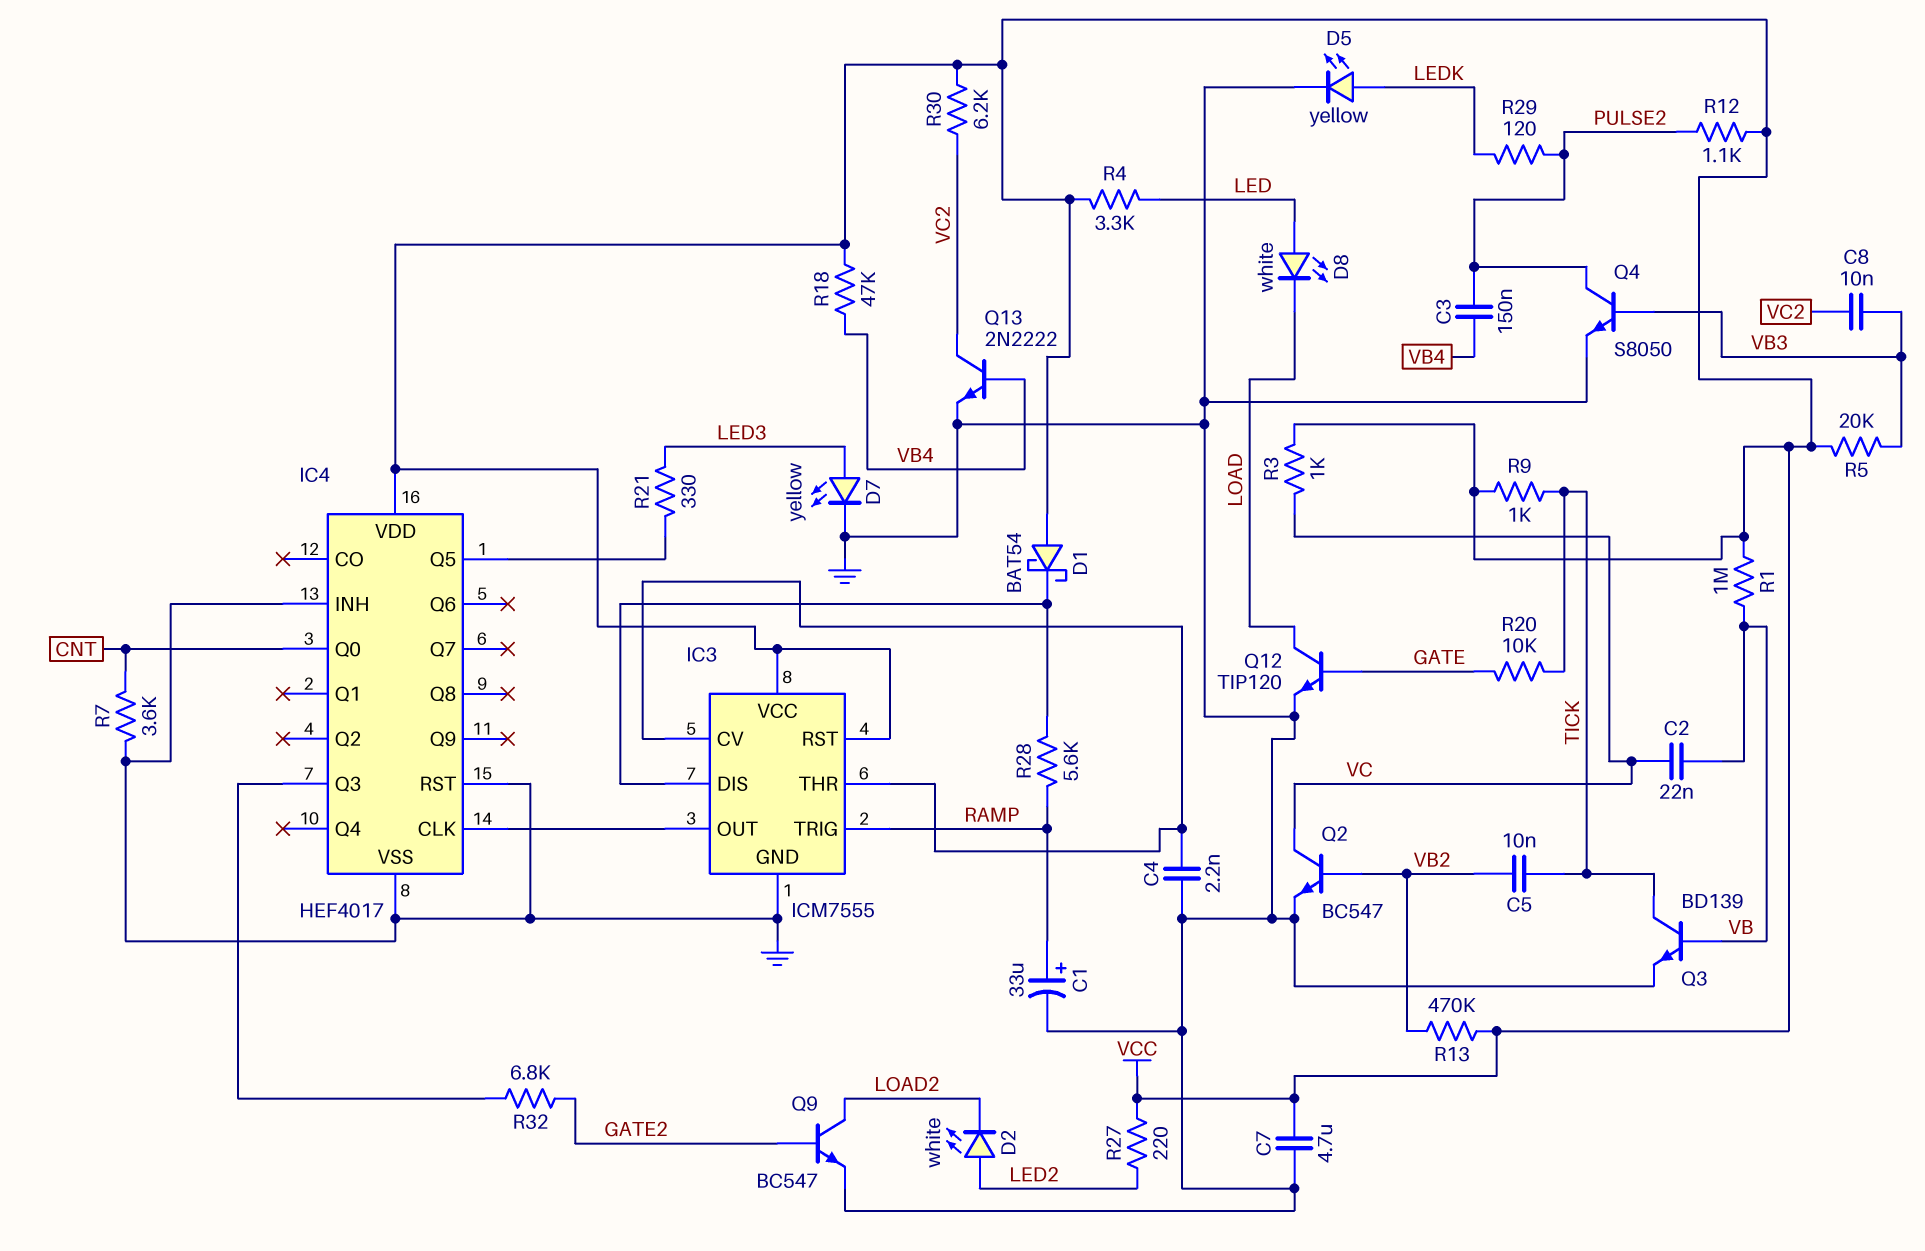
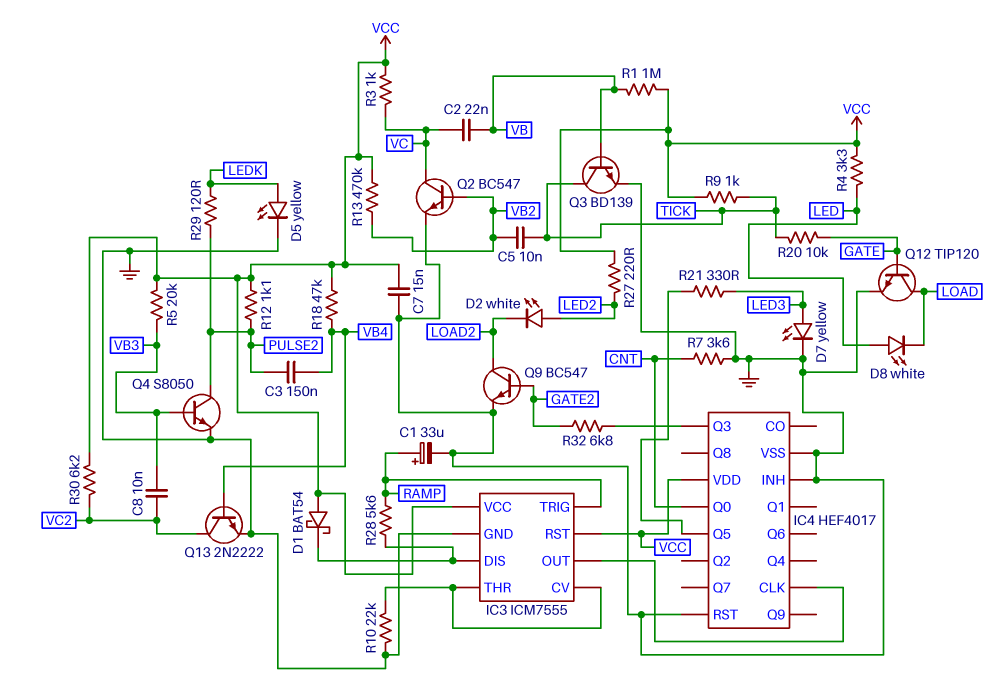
C4: 2.2nF (GND, IC3/CV) -> none
C7: 4.7uF (GND, VCC) -> 15nF (GND, VCC)
R10: none -> 22k (GND, IC3/CV)

